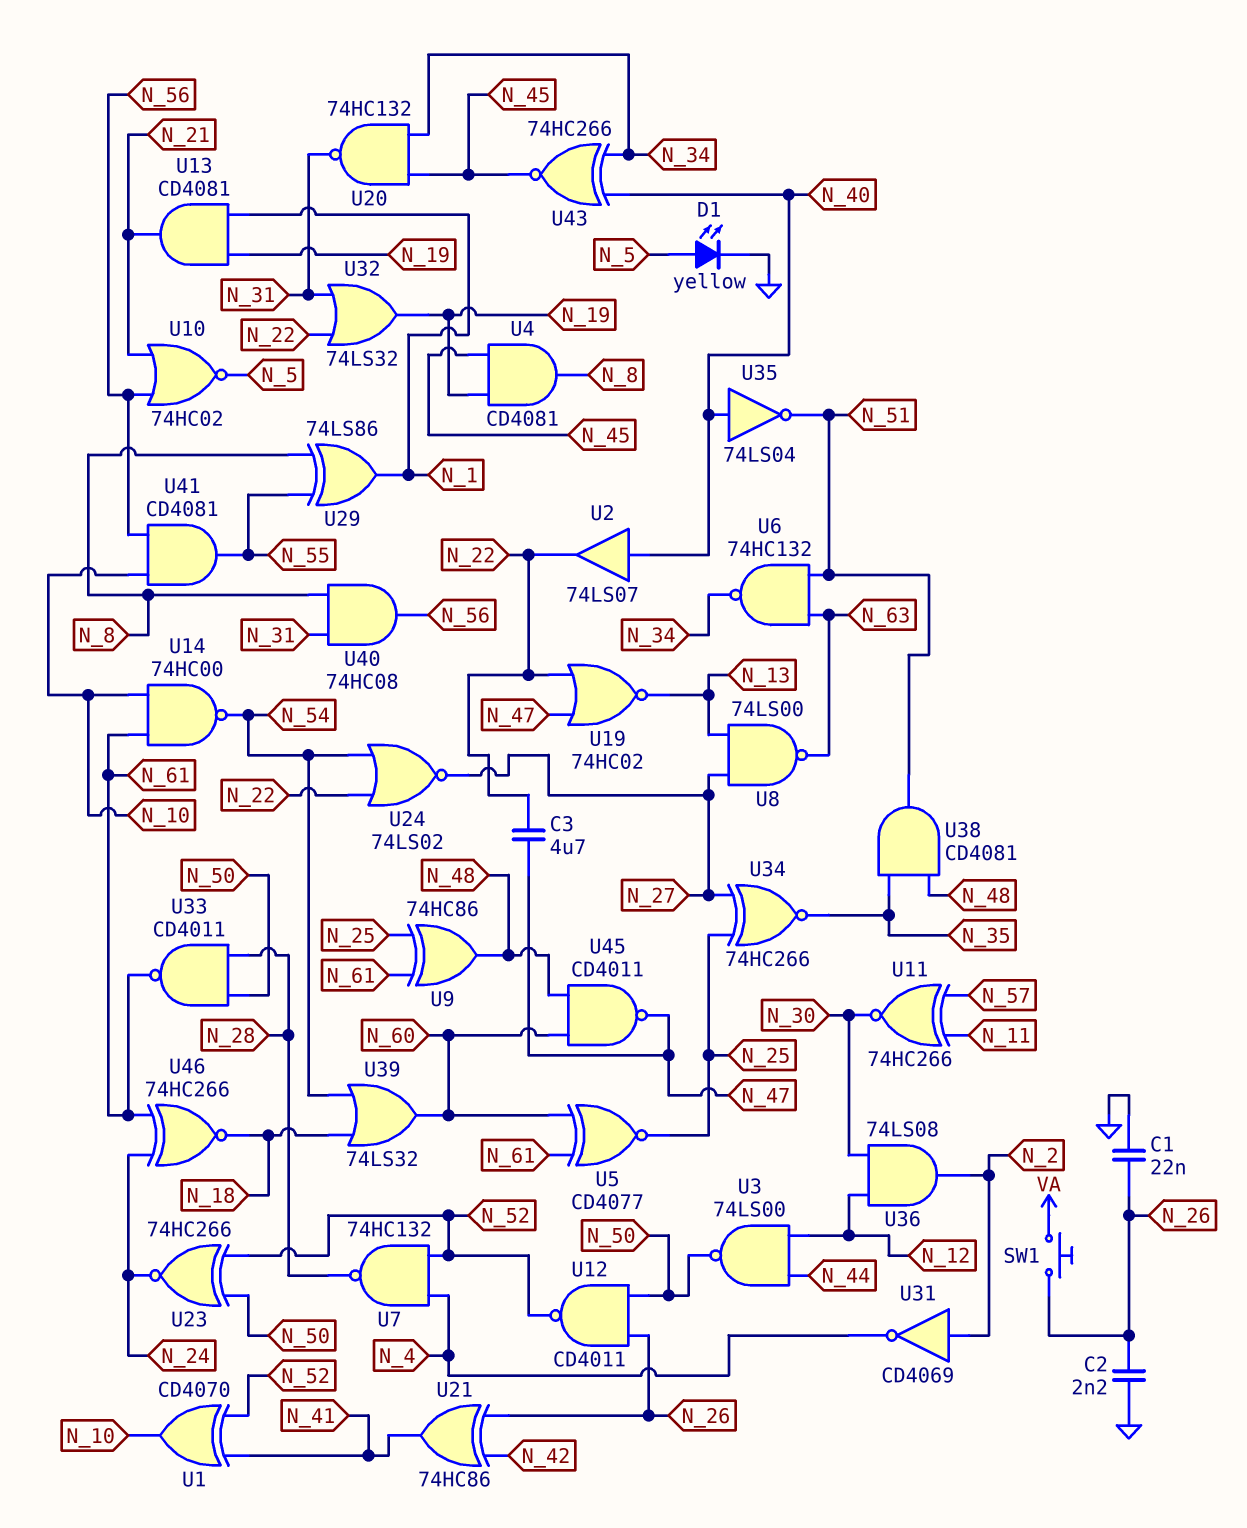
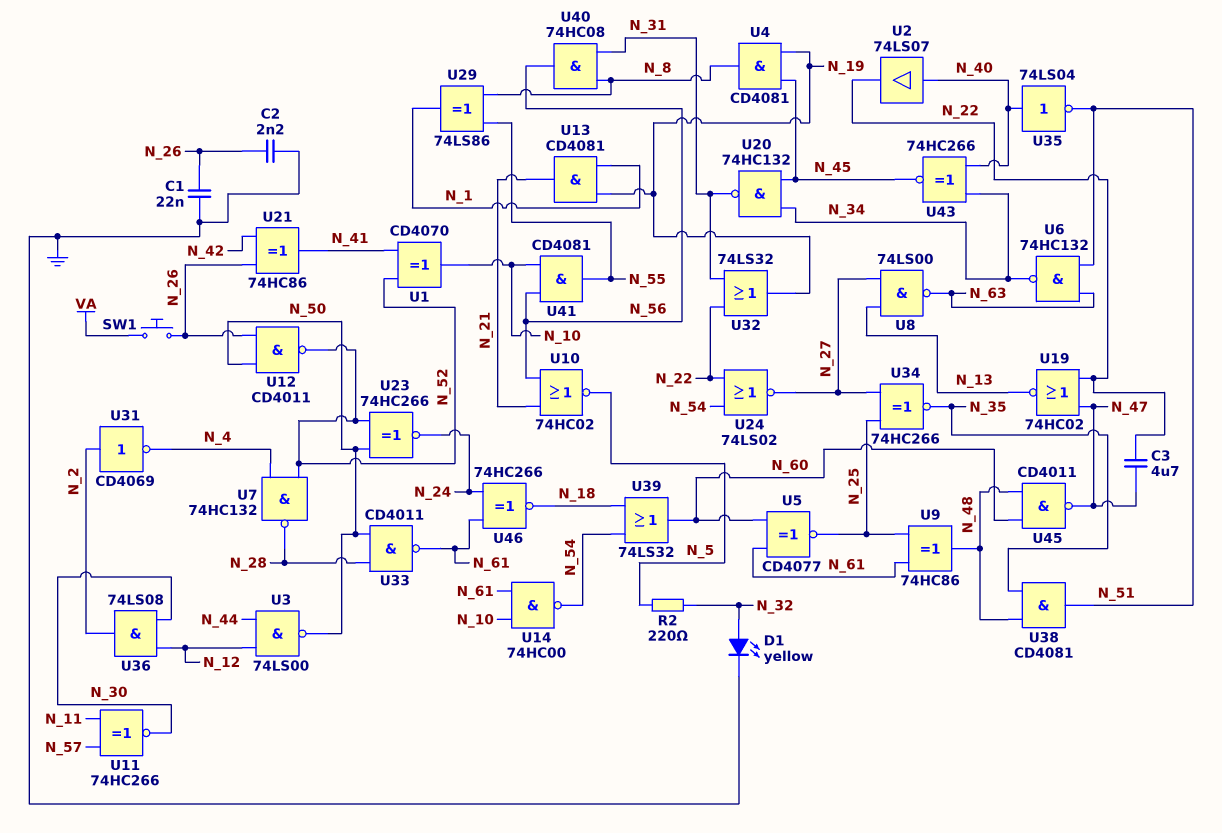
D1: LED yellow (A N_5, K GND) -> LED yellow (A N_32, K GND)
R2: none -> 220 (N_5, N_32)

